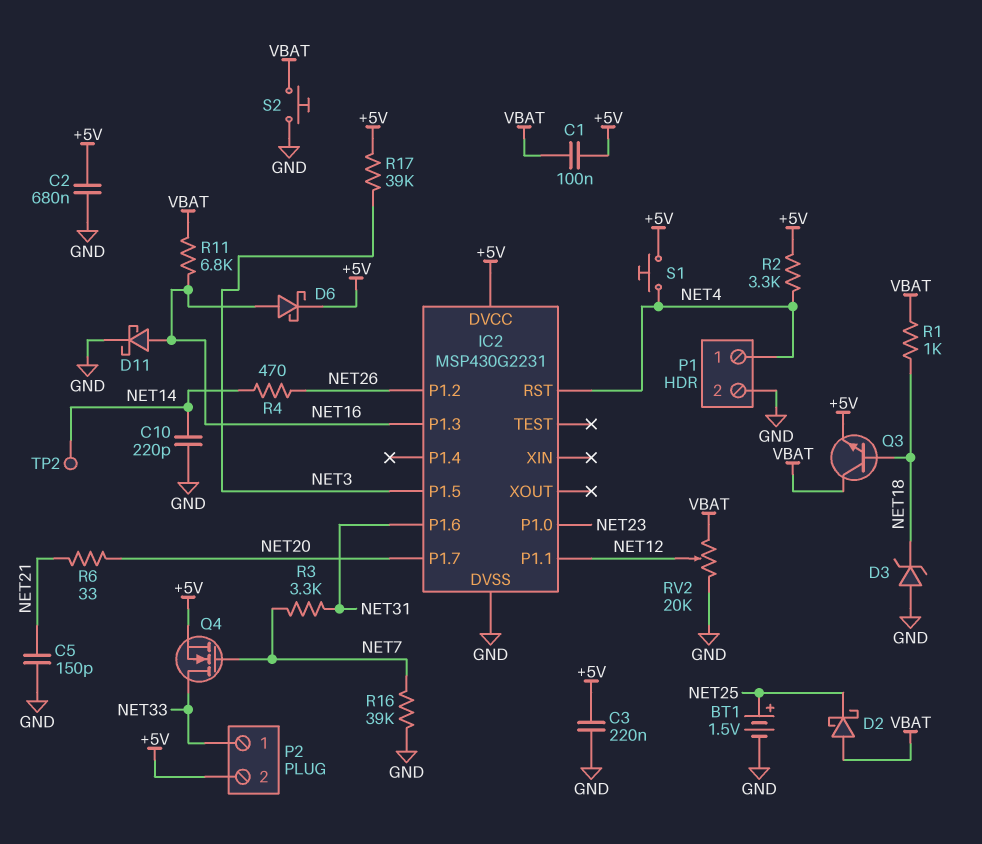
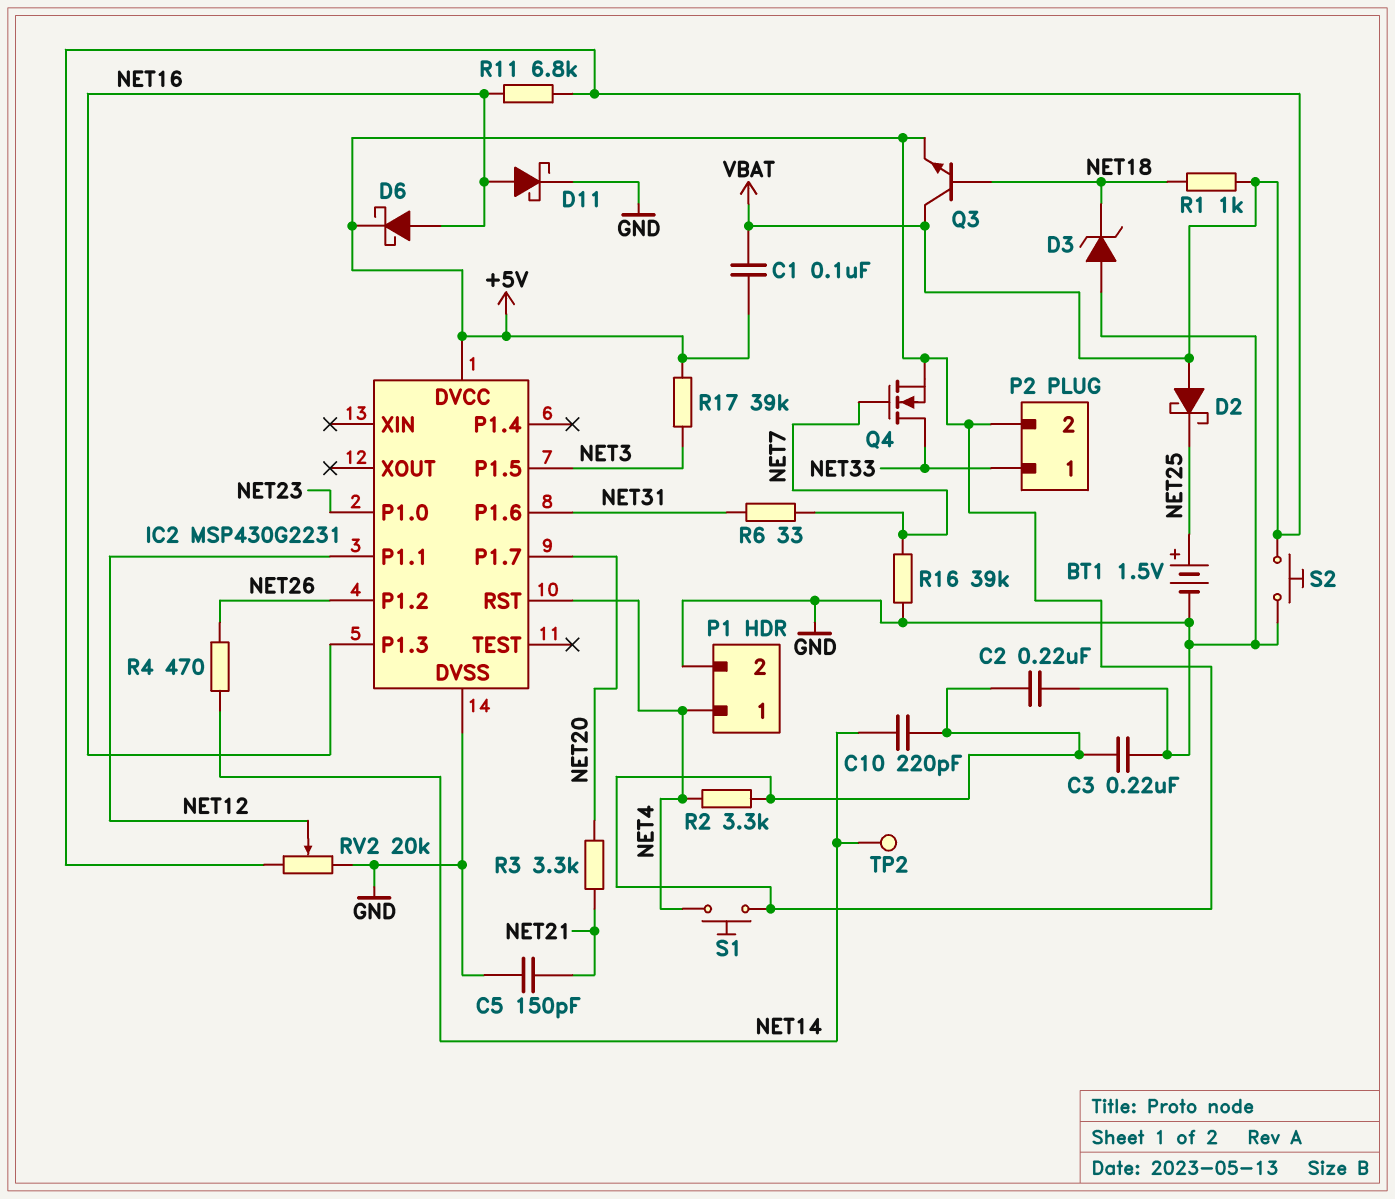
C2: 680nF (+5V, GND) -> 220nF (+5V, GND)
C10: 220pF (GND, NET14) -> 220pF (+5V, NET14)
R3: 3.3k (NET7, NET31) -> 3.3k (NET20, NET21)
R6: 33 (NET20, NET21) -> 33 (NET7, NET31)

